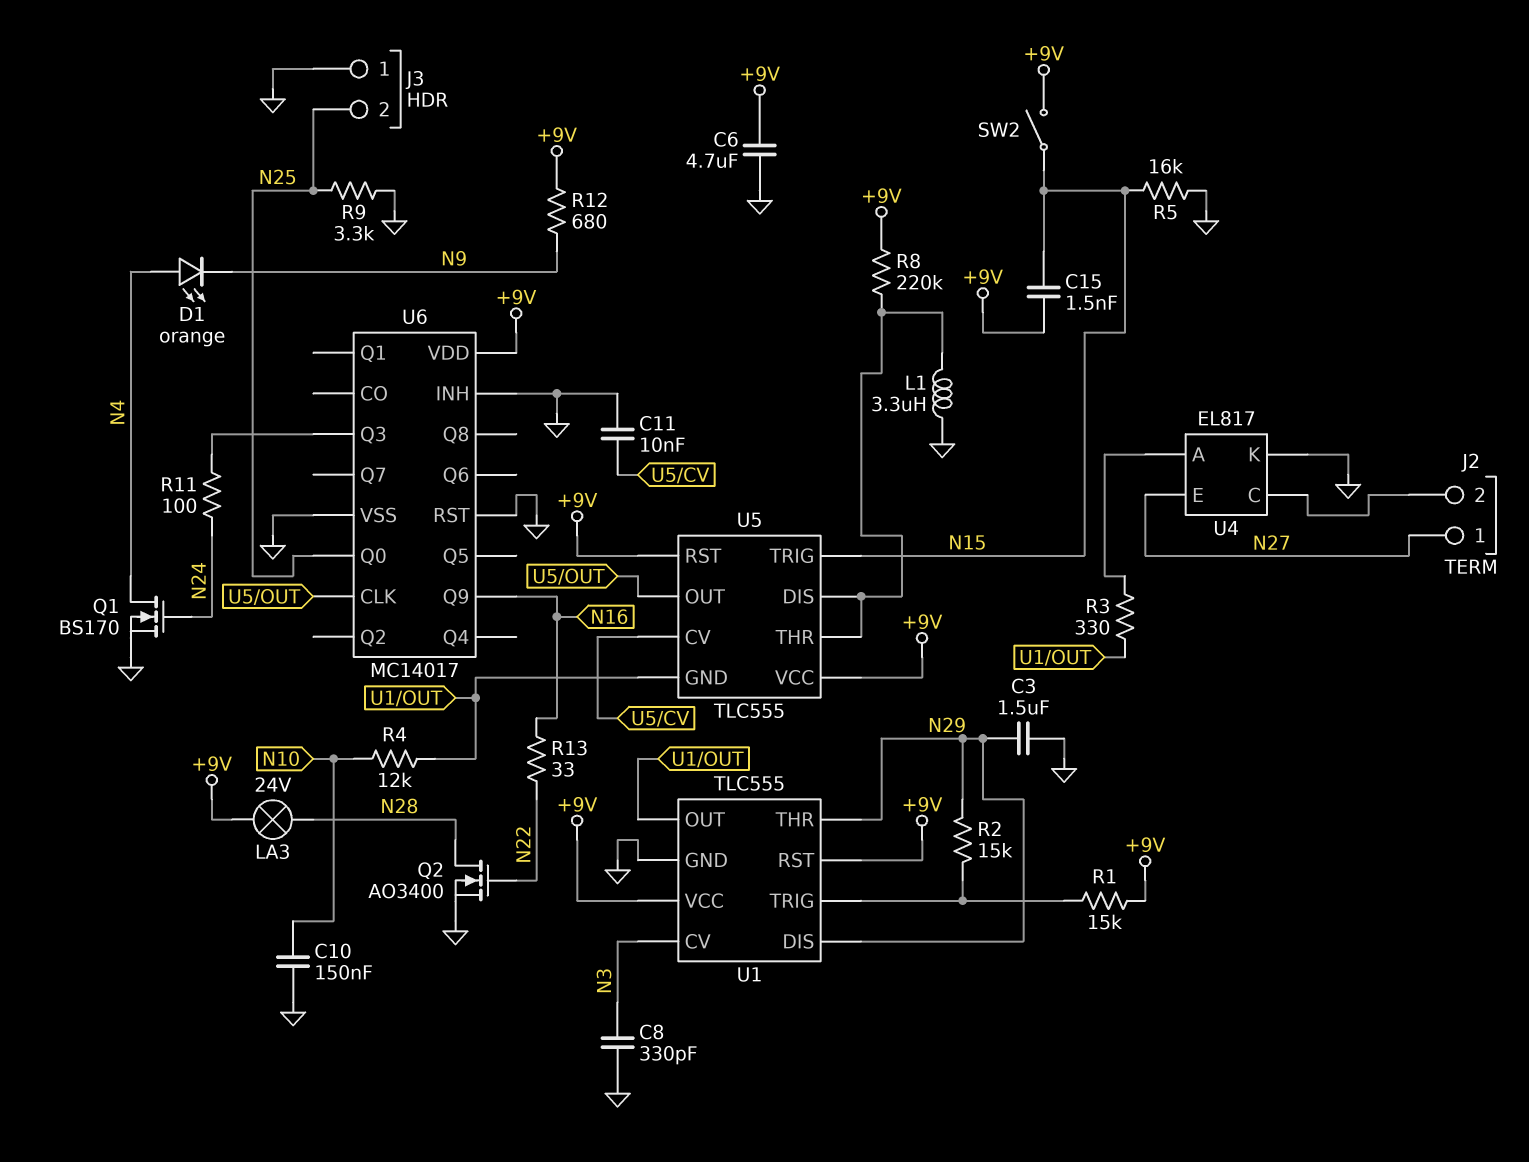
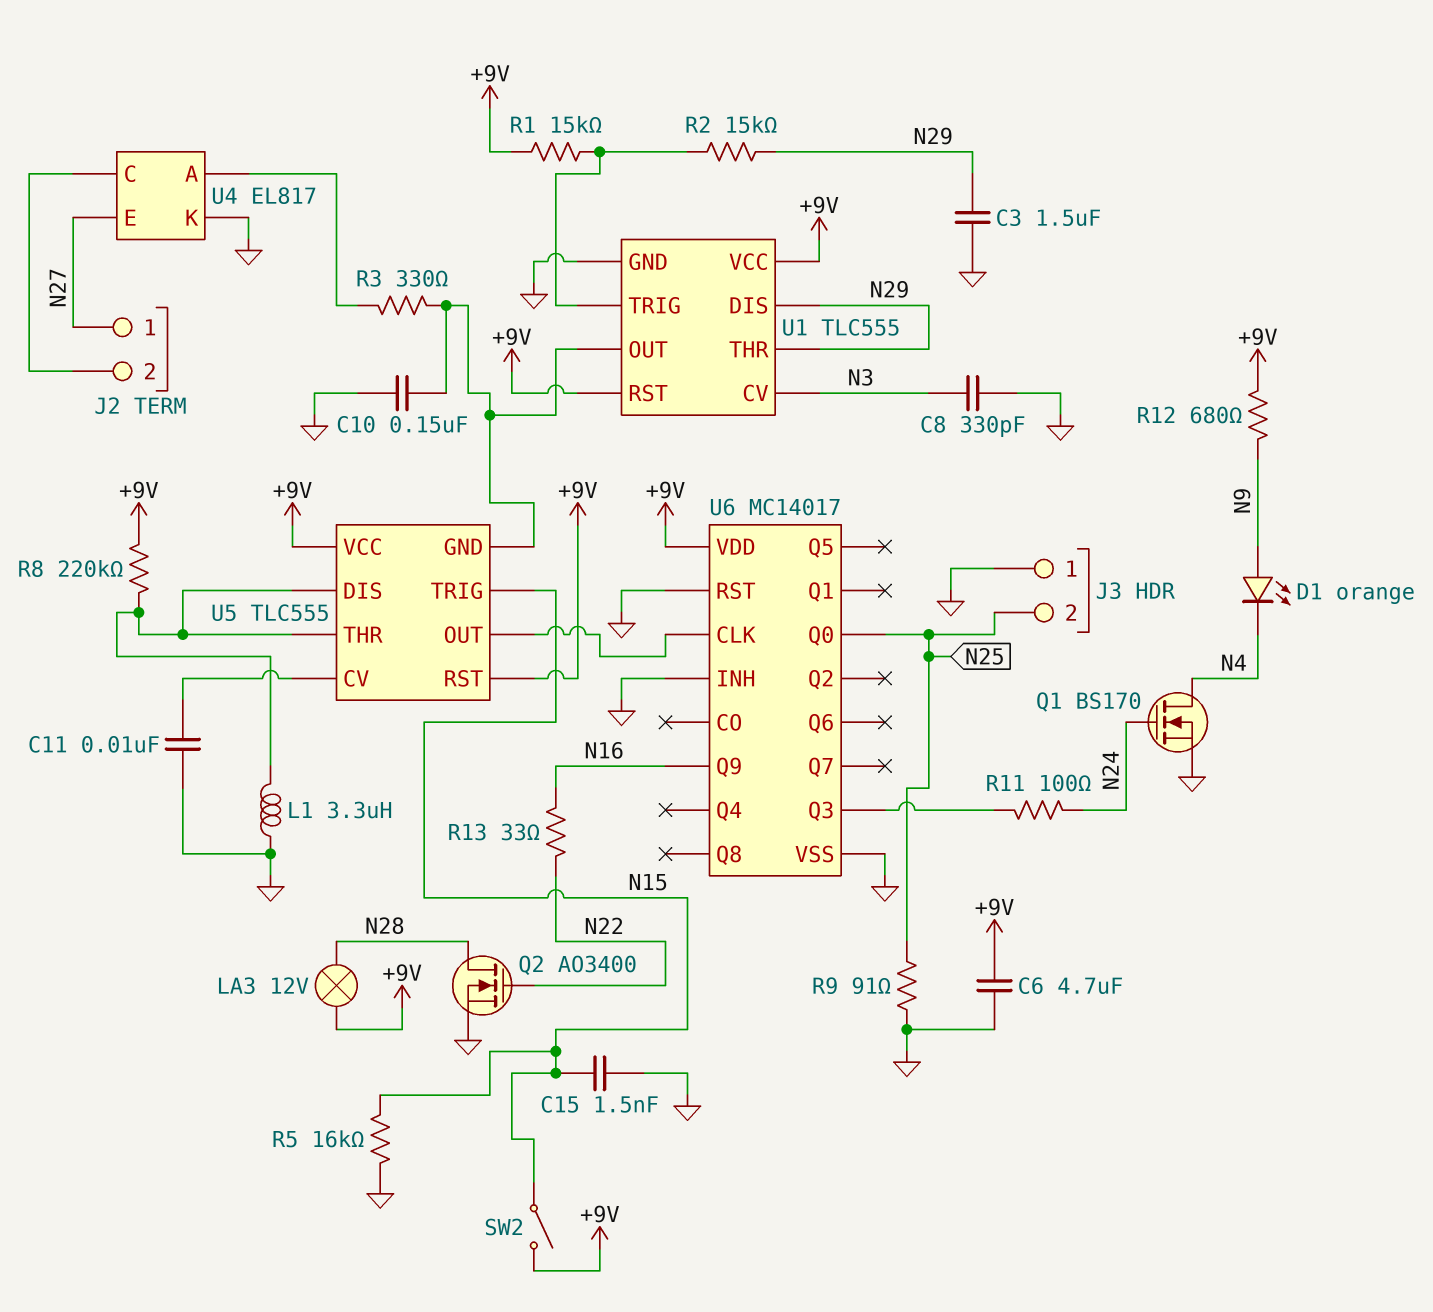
C10: 150nF (GND, N10) -> 150nF (GND, U1/OUT)
C15: 1.5nF (+9V, N15) -> 1.5nF (GND, N15)
D1: LED orange (A N4, K N9) -> LED orange (A N9, K N4)
LA3: lamp 24V (+9V, N28) -> lamp 12V (+9V, N28)
R4: 12k (N10, U1/OUT) -> none
R9: 3.3k (GND, N25) -> 91 (GND, N25)

